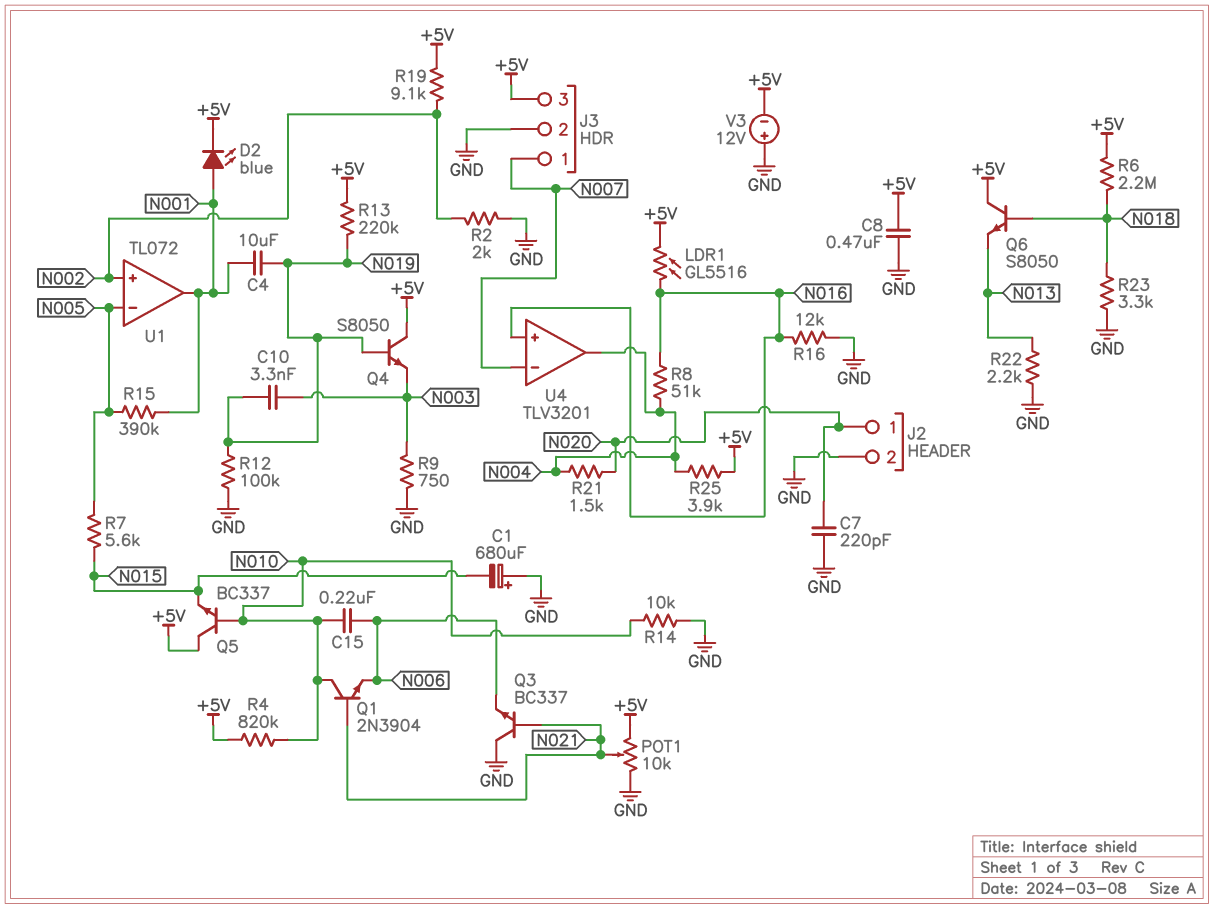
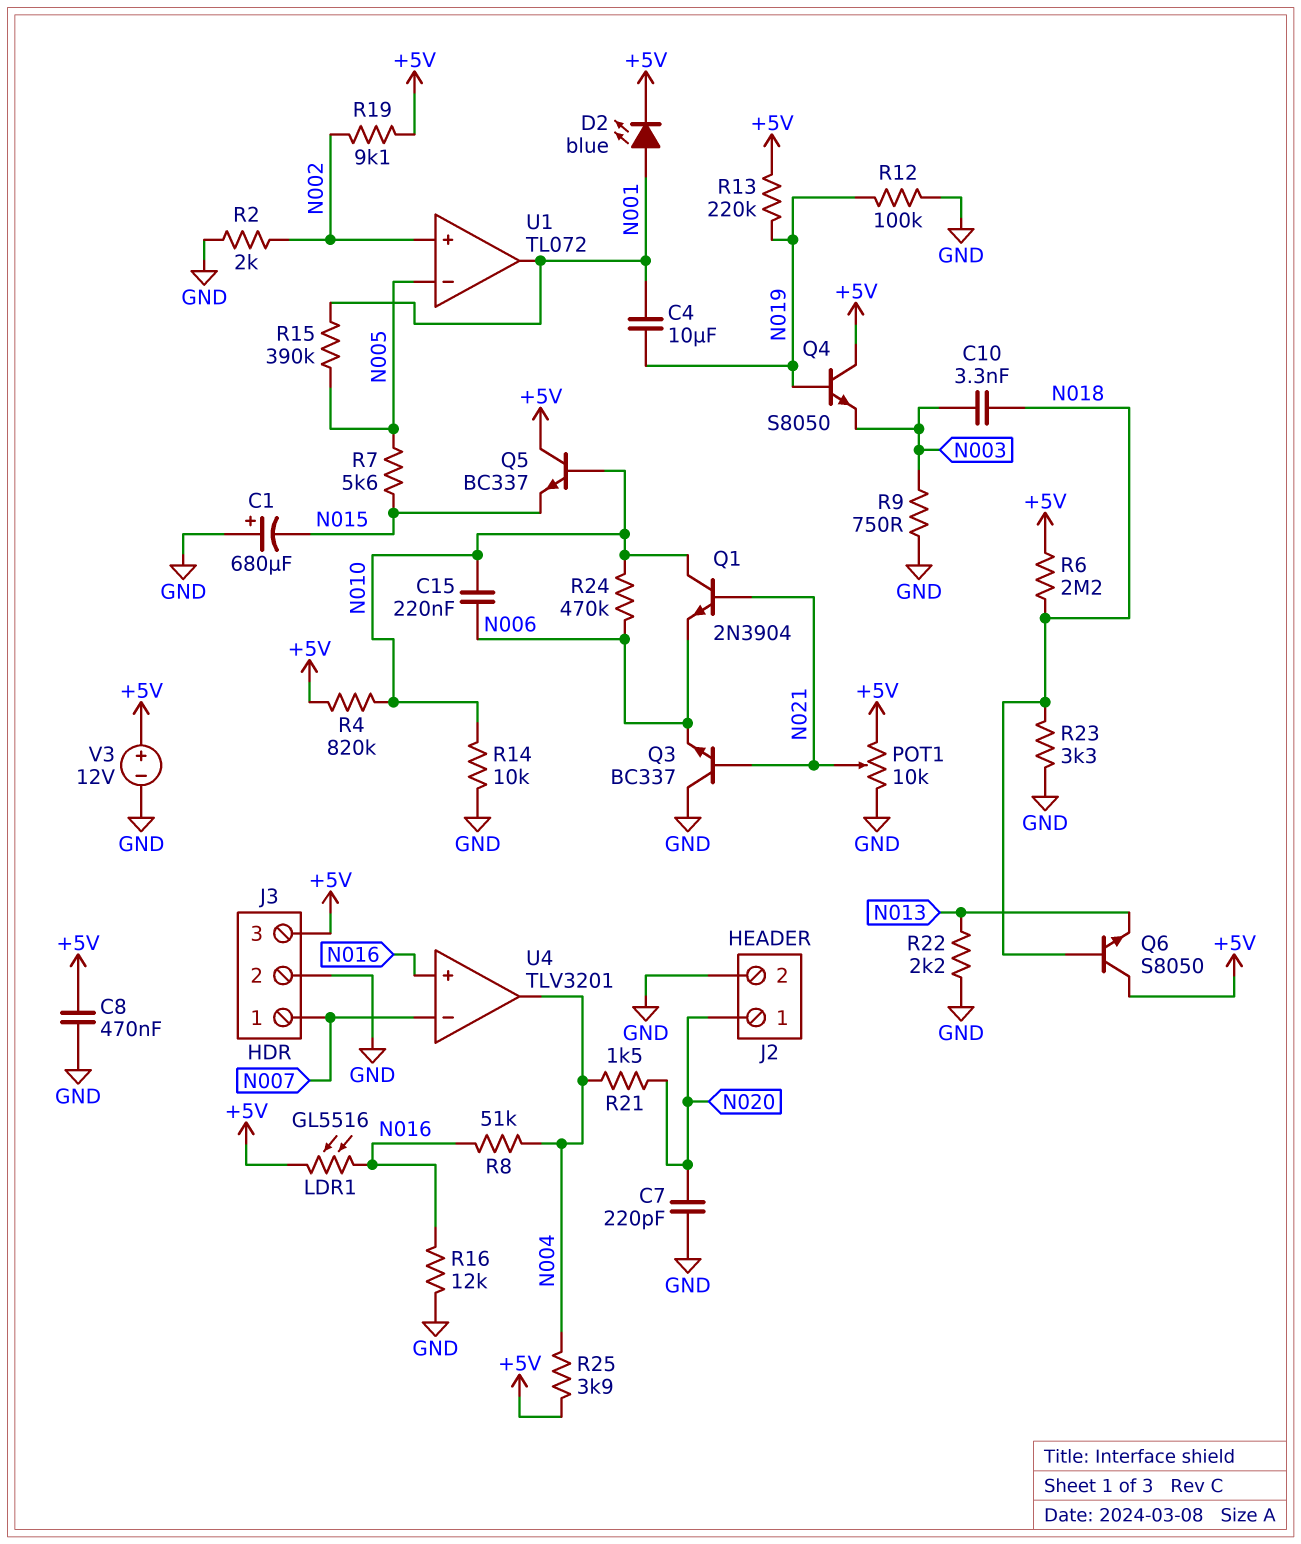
C10: 3.3nF (N003, N019) -> 3.3nF (N003, N018)
R24: none -> 470k (N006, N010)
V3: 12V (plus GND, minus +5V) -> 12V (plus +5V, minus GND)

